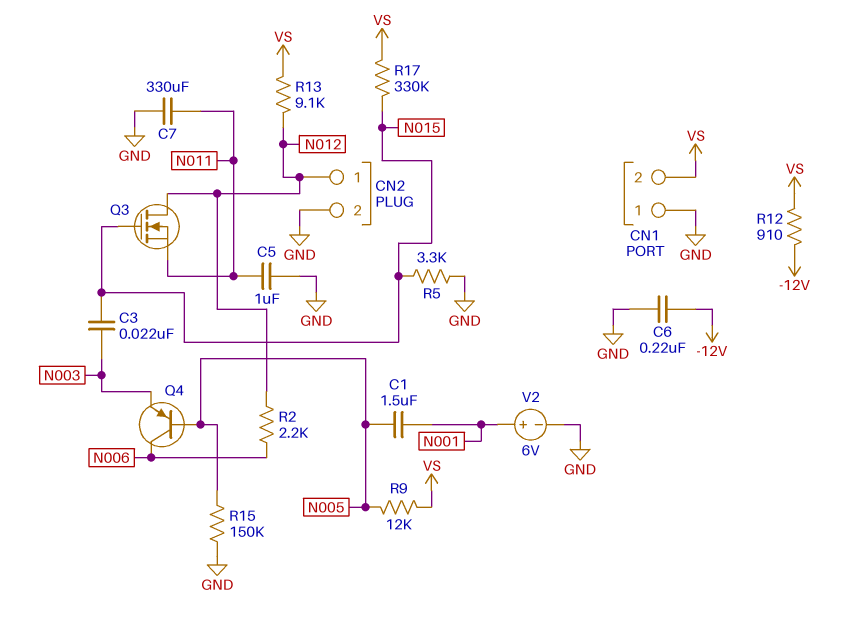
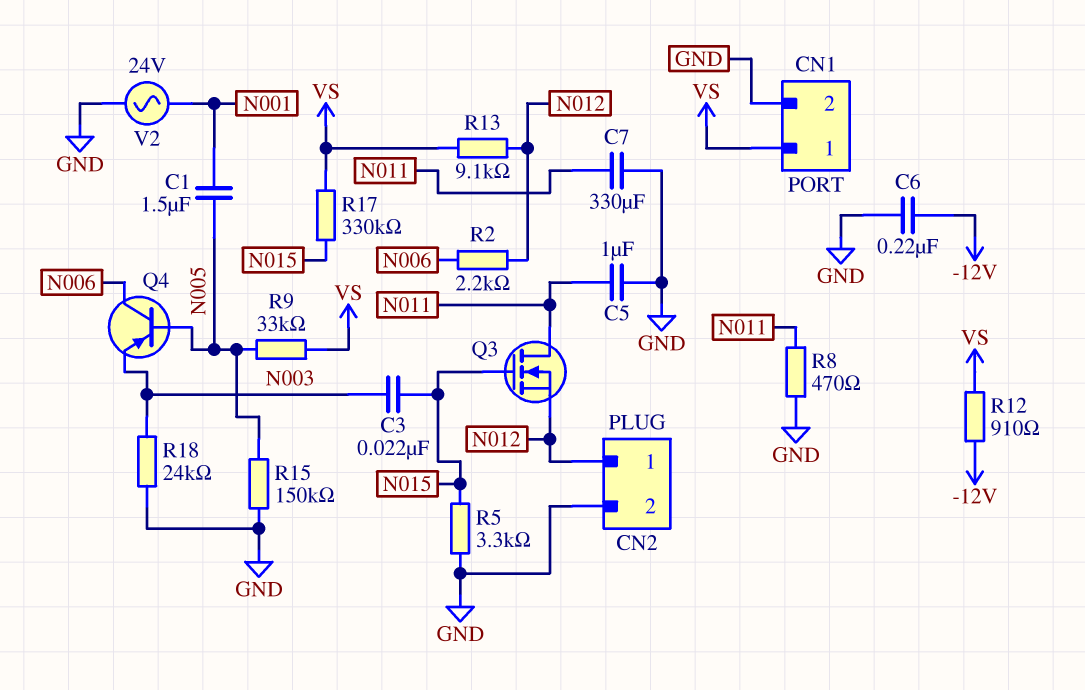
CN1 pin 1: GND -> VS
CN1 pin 2: VS -> GND
Q3: NMOS (G N015, D N012, S N011) -> NMOS (G N015, D N011, S N012)
R8: none -> 470 (GND, N011)
R9: 12k (N005, VS) -> 33k (N005, VS)
R18: none -> 24k (GND, N003)
V2: 6V (plus N001, minus GND) -> AC 24V (GND, N001)

